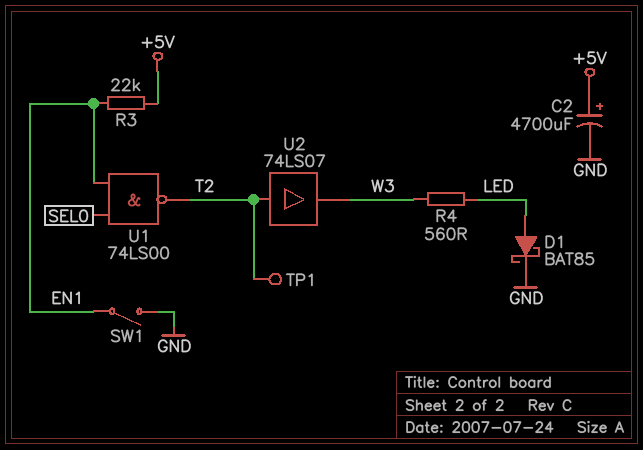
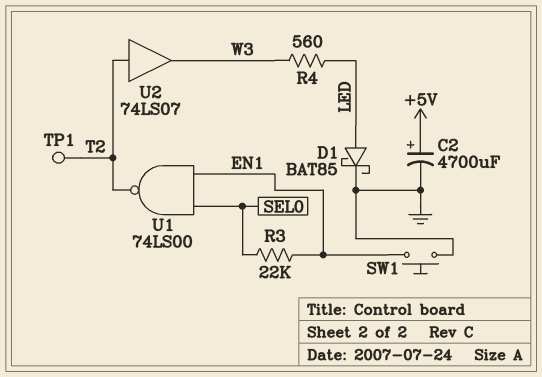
R3: 22k (+5V, EN1) -> 22k (EN1, SEL0)
SW1: switch (EN1, GND) -> button (EN1, GND)

